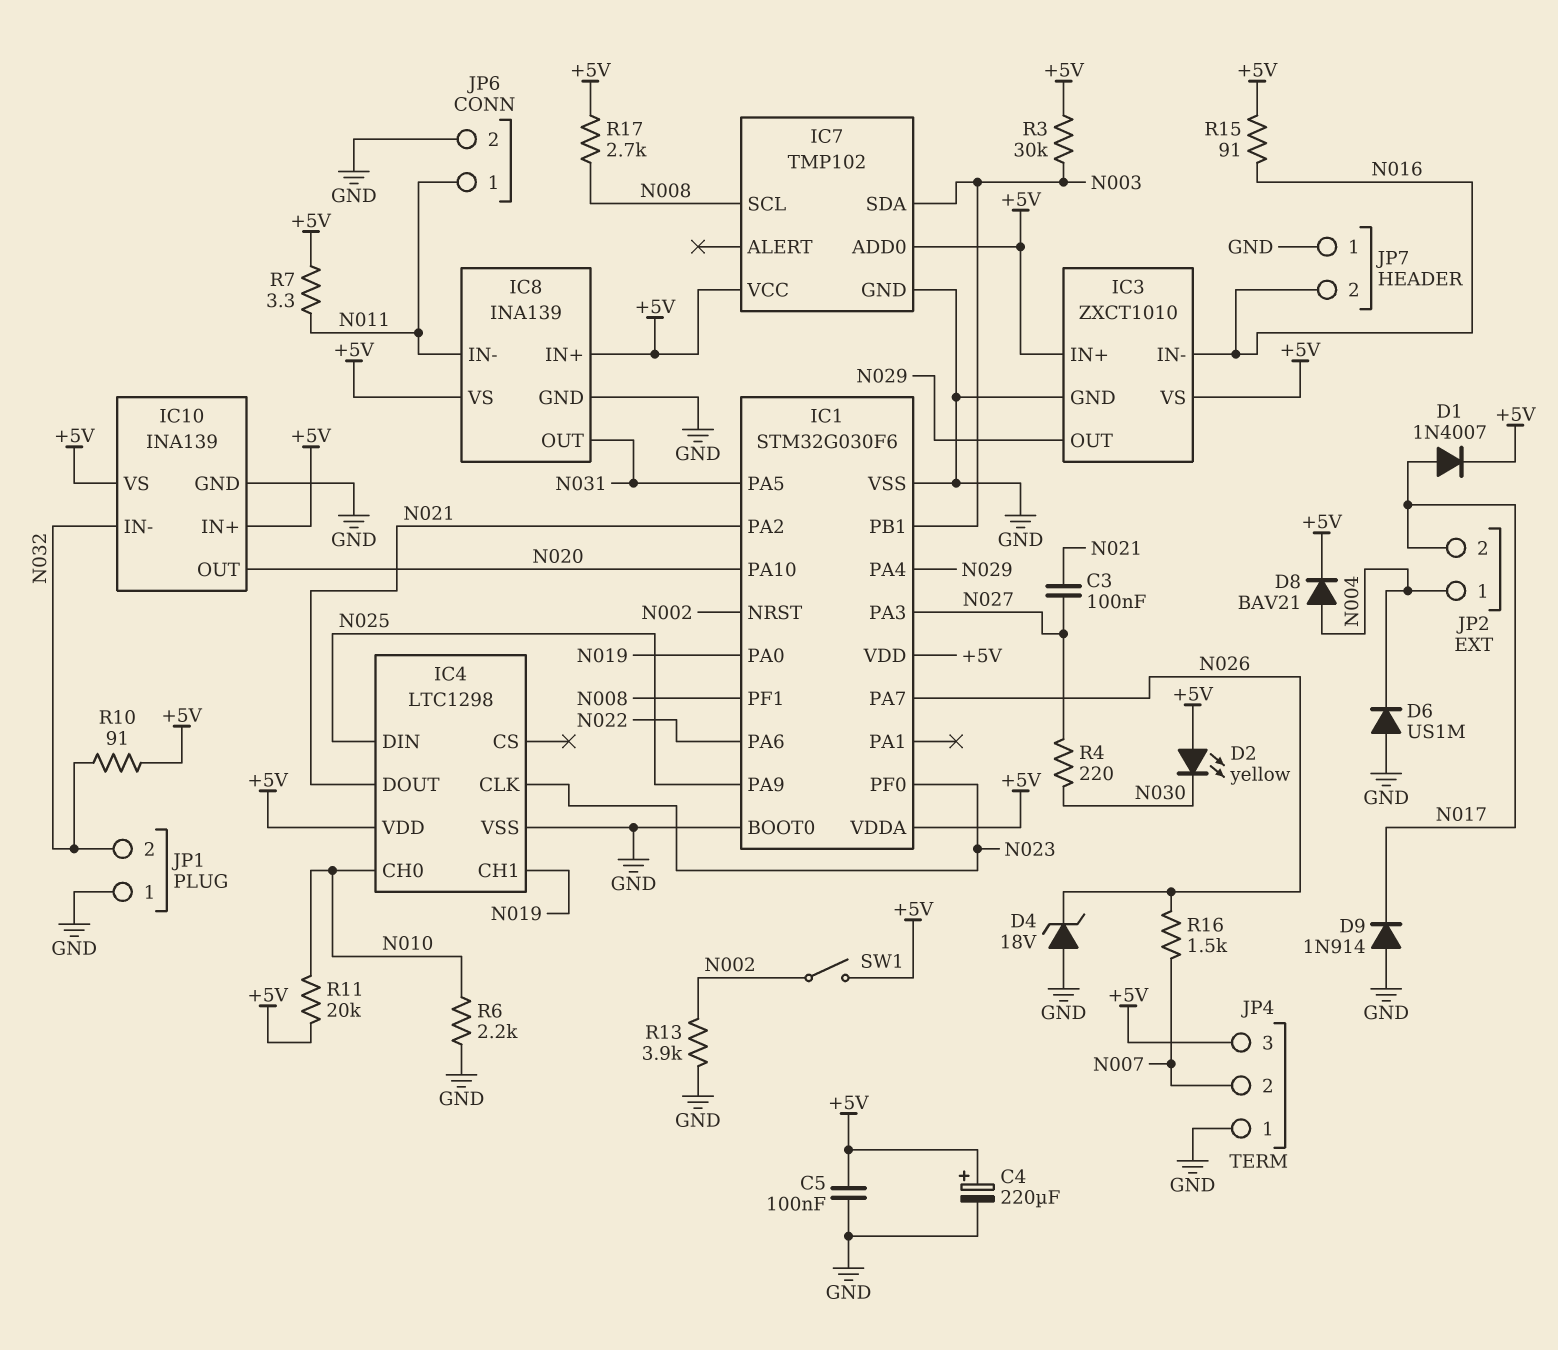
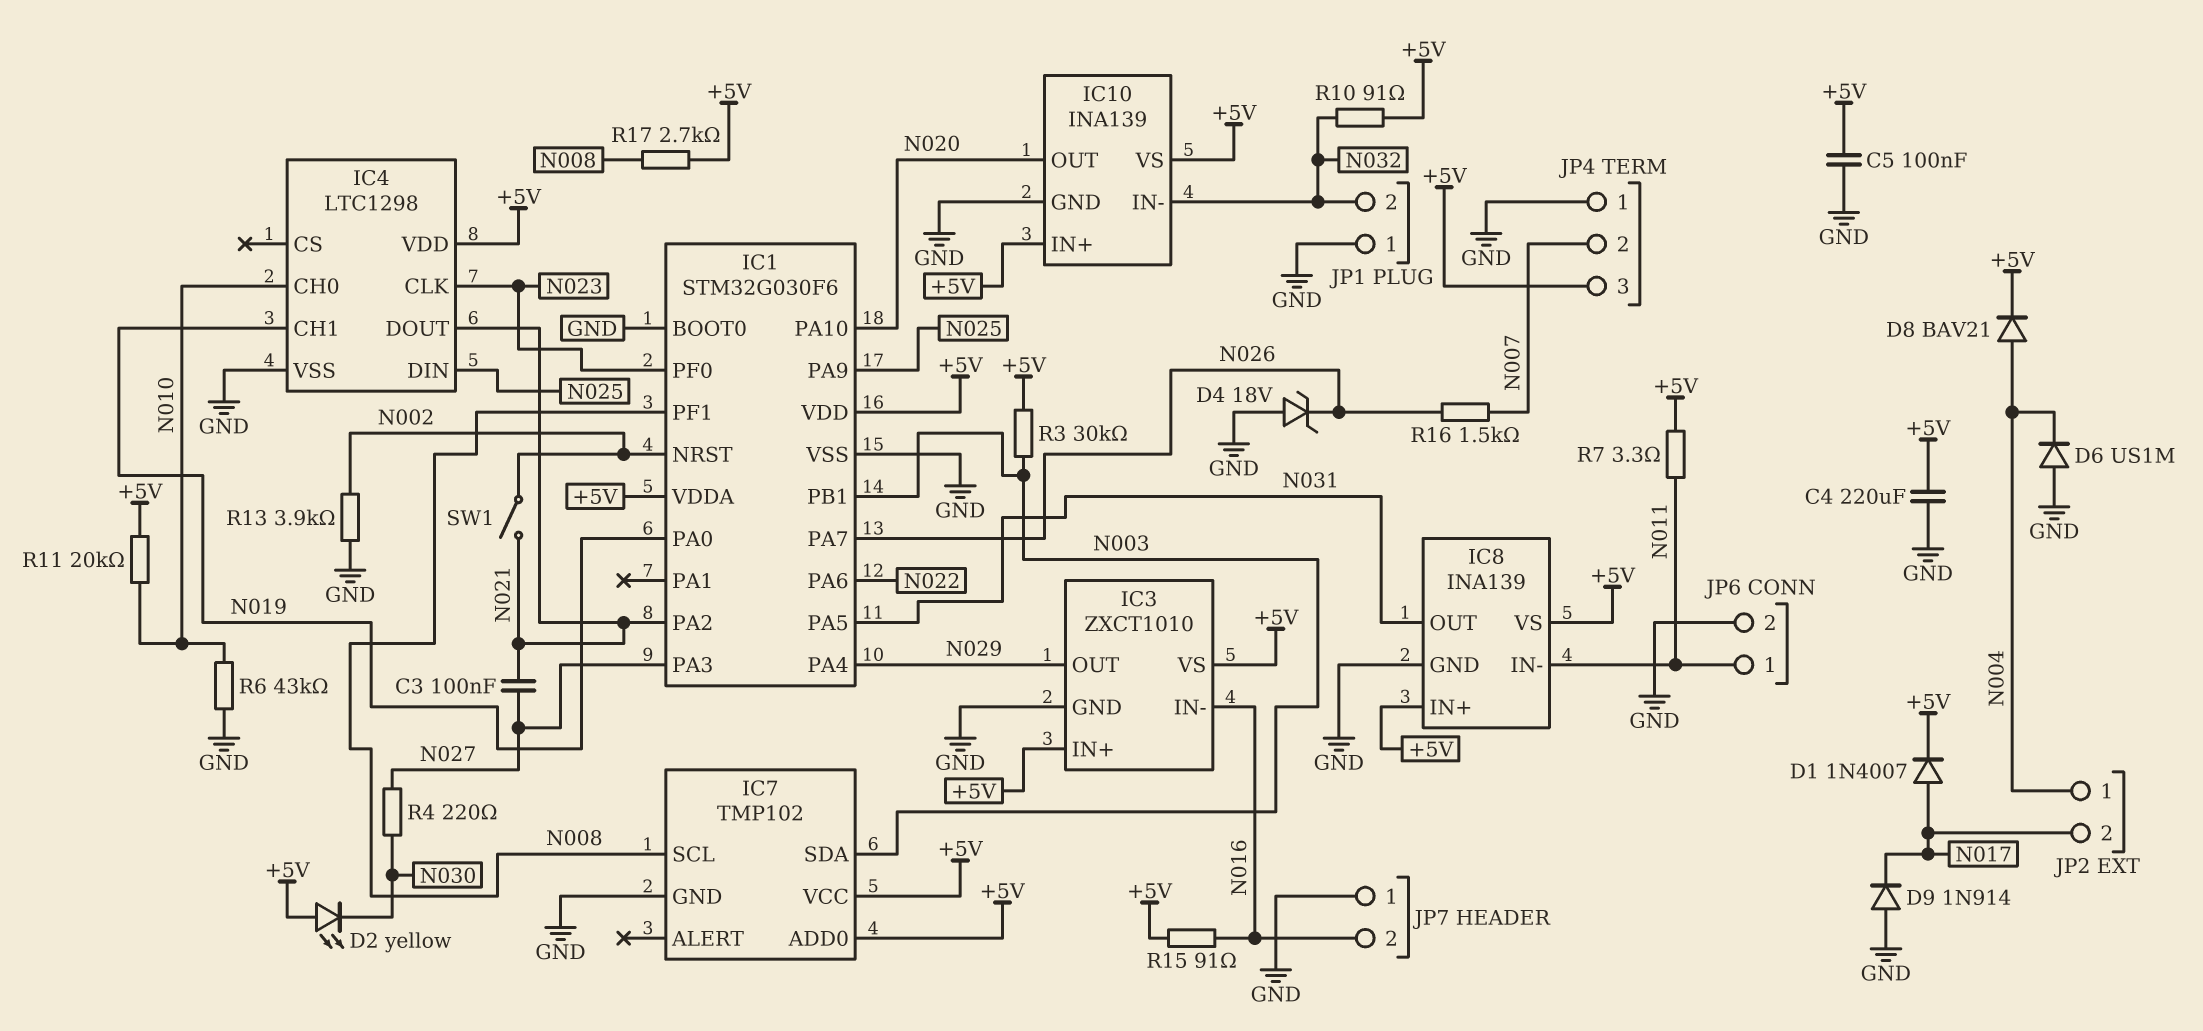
C4: 220uF (plus +5V, minus GND) -> 220uF (+5V, GND)
R6: 2.2k (GND, N010) -> 43k (GND, N010)
SW1: switch (+5V, N002) -> switch (N002, N021)

